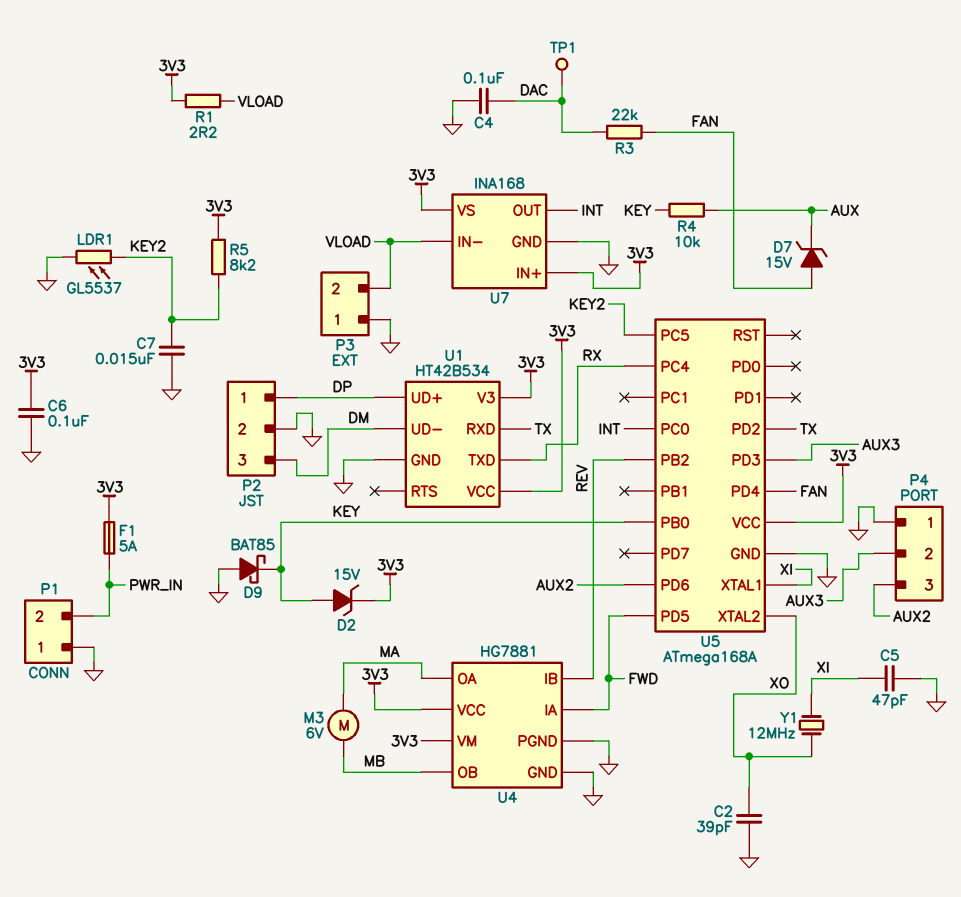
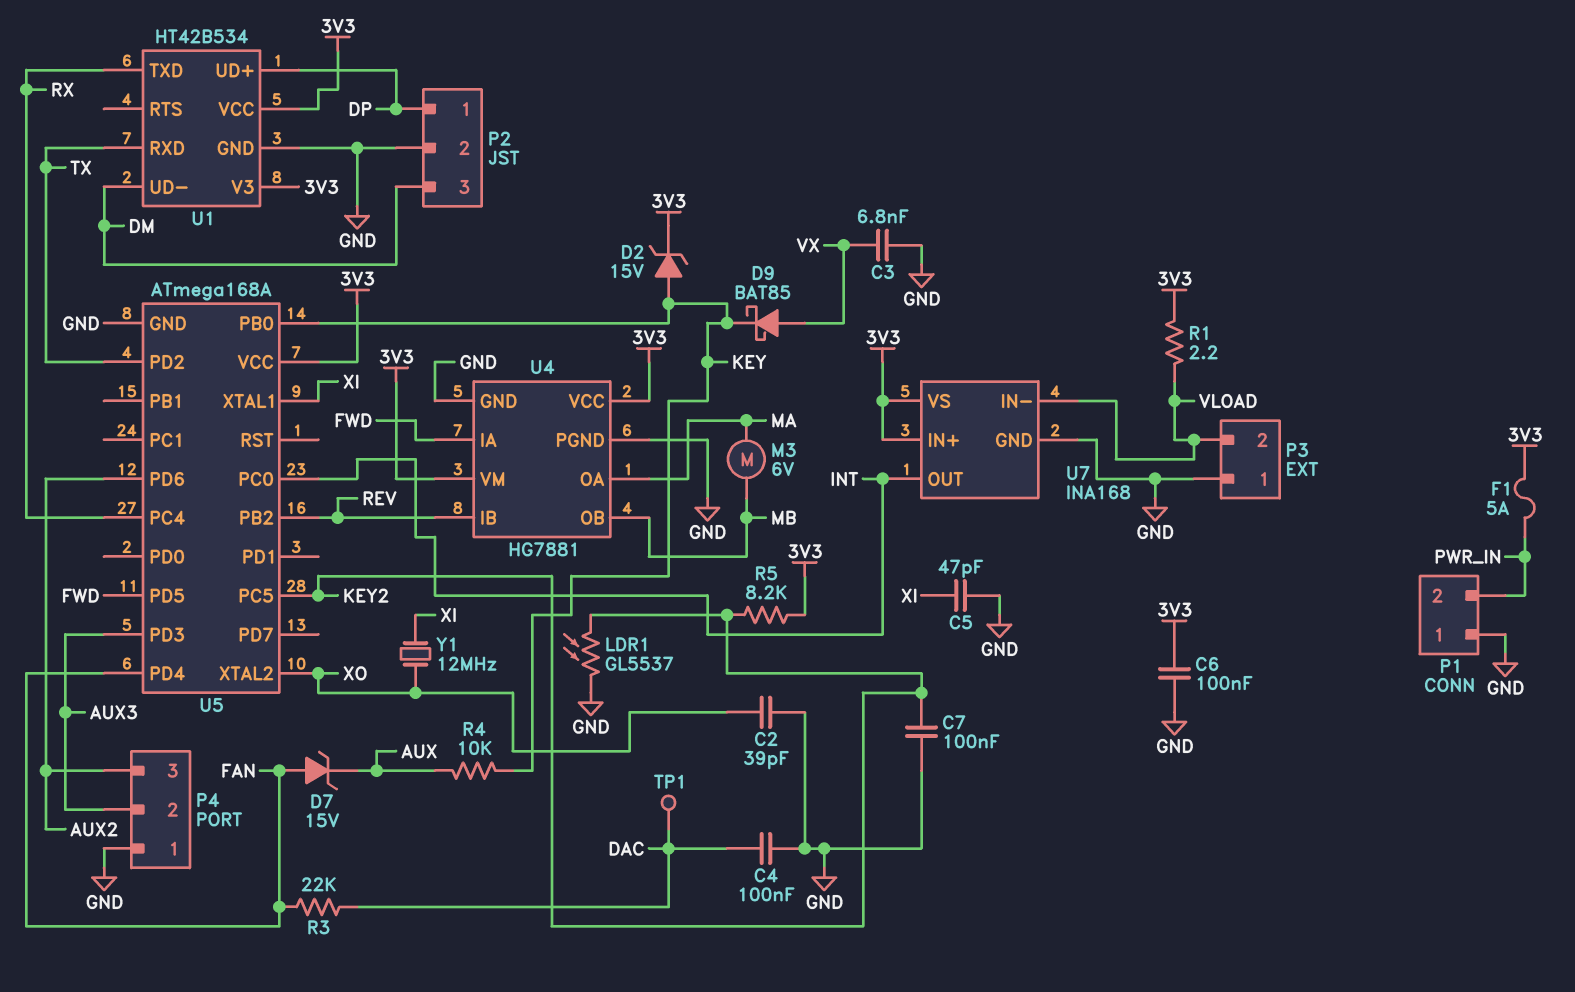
C3: none -> 6.8nF (GND, VX)
C7: 15nF (GND, KEY2) -> 100nF (GND, KEY2)
D9: schottky BAT85 (A GND, K KEY) -> schottky BAT85 (A VX, K KEY)

